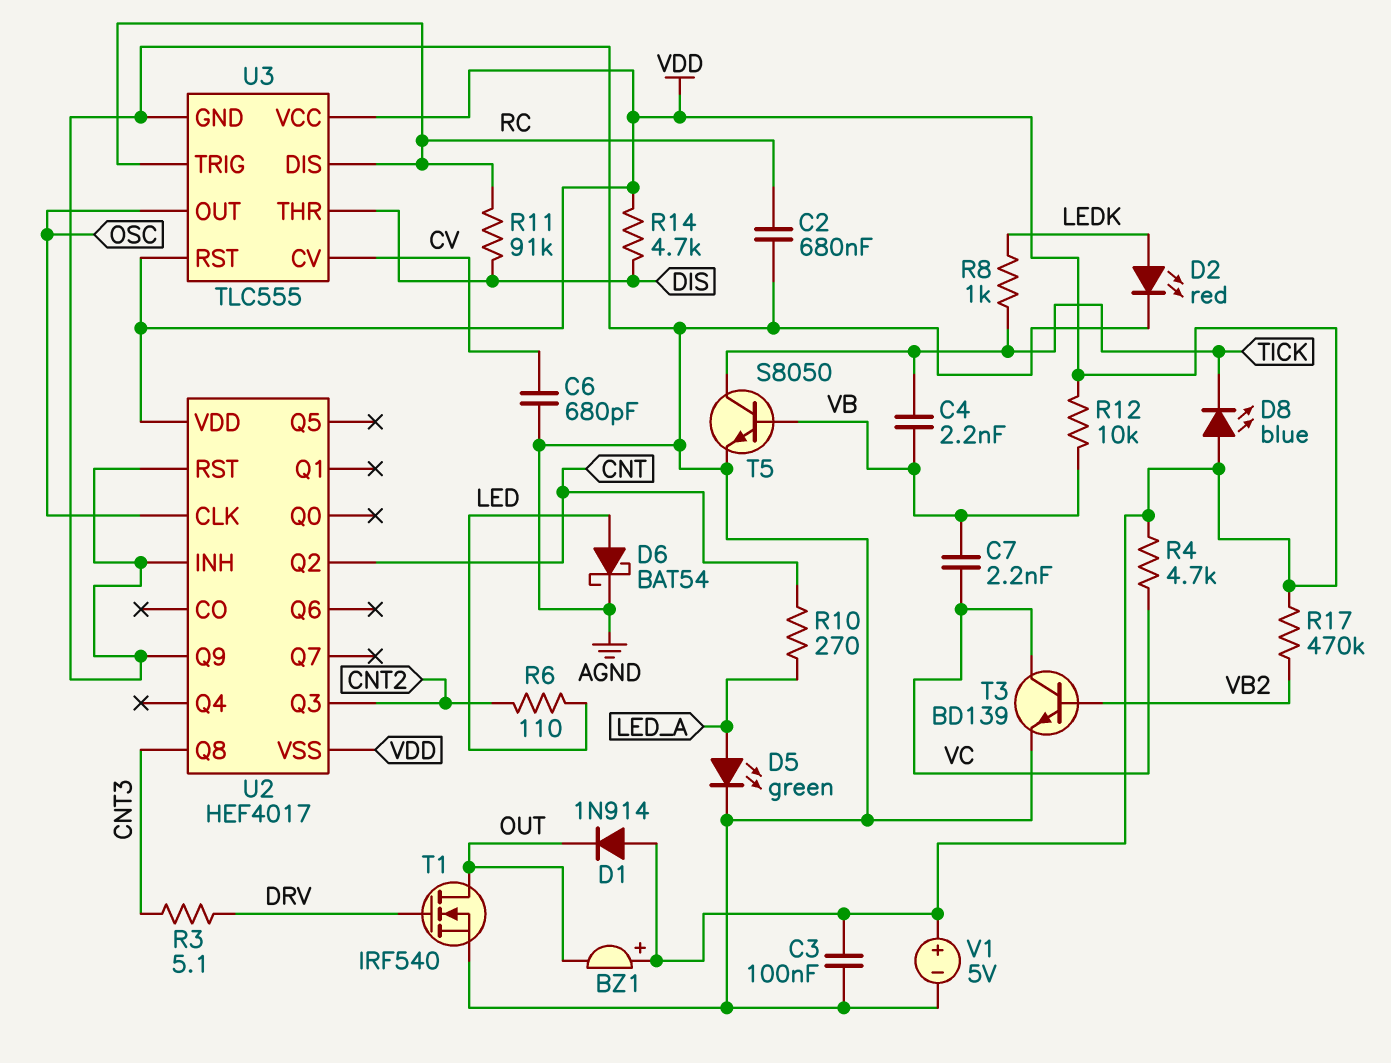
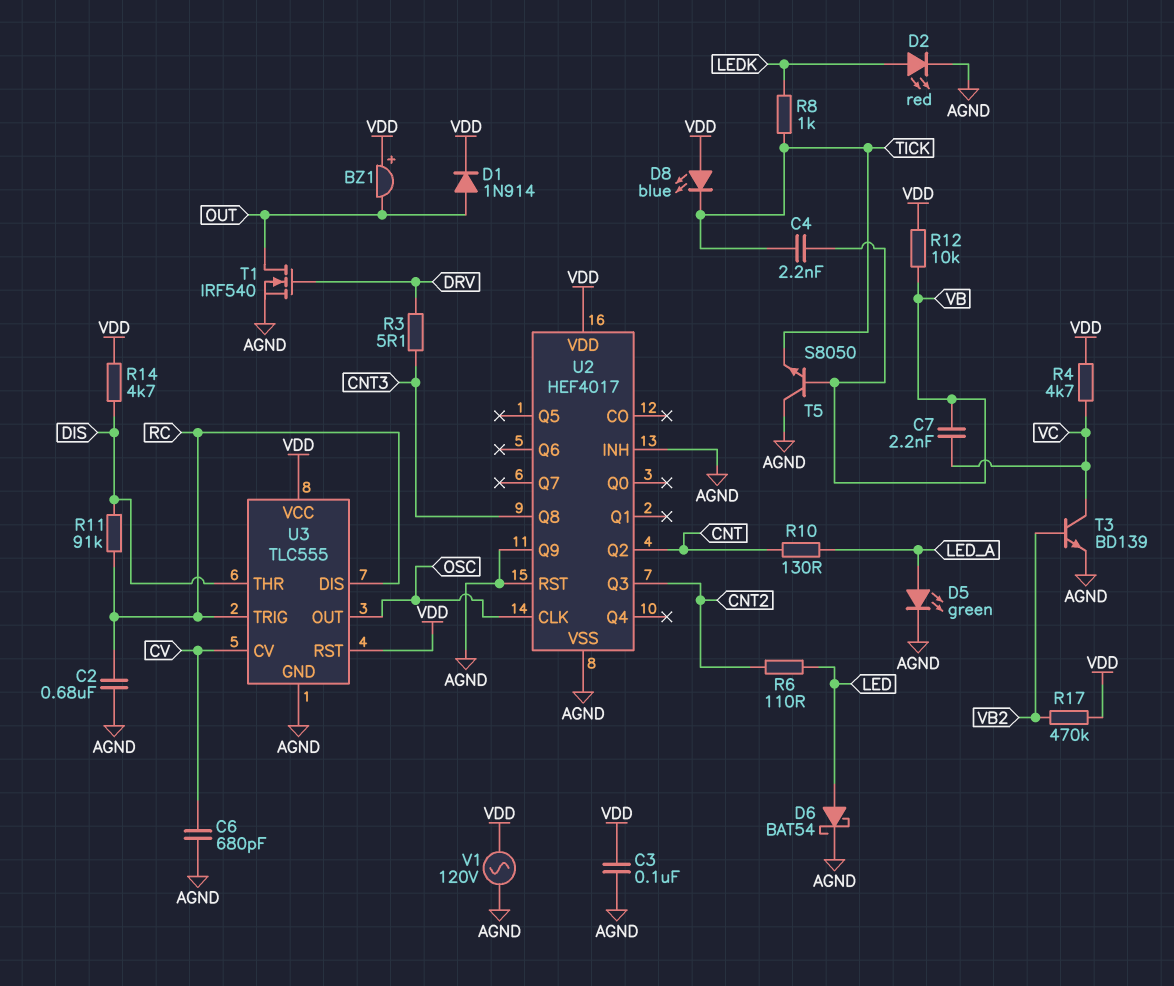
D1: diode 1N914 (A VDD, K OUT) -> diode 1N914 (A OUT, K VDD)
R10: 270 (CNT, LED_A) -> 130 (CNT, LED_A)
T5: NPN S8050 (B VB, C TICK, E AGND) -> NPN S8050 (B VB, C AGND, E TICK)
U2 pin VSS: VDD -> AGND
V1: 5V (plus VDD, minus AGND) -> AC 120V (AGND, VDD)

